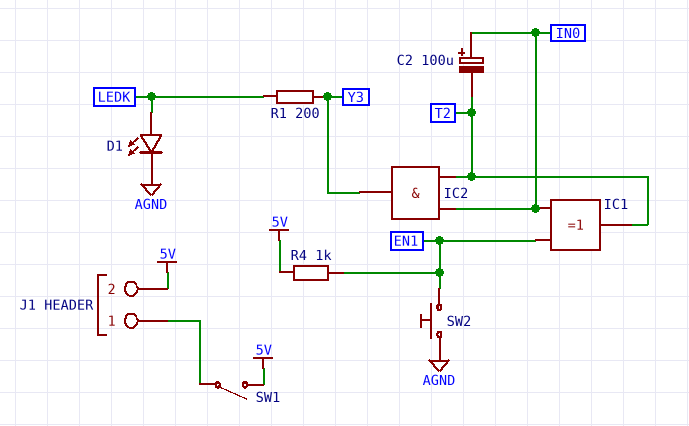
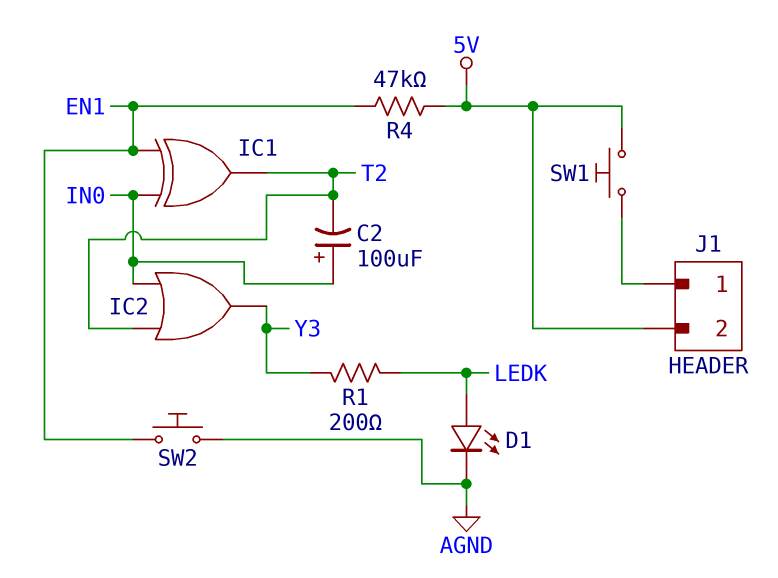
IC2: AND (in IN0, in T2, out Y3) -> OR (in IN0, in T2, out Y3)
R4: 1k (5V, EN1) -> 47k (5V, EN1)
SW1: switch (5V, J1/1) -> button (5V, J1/1)

